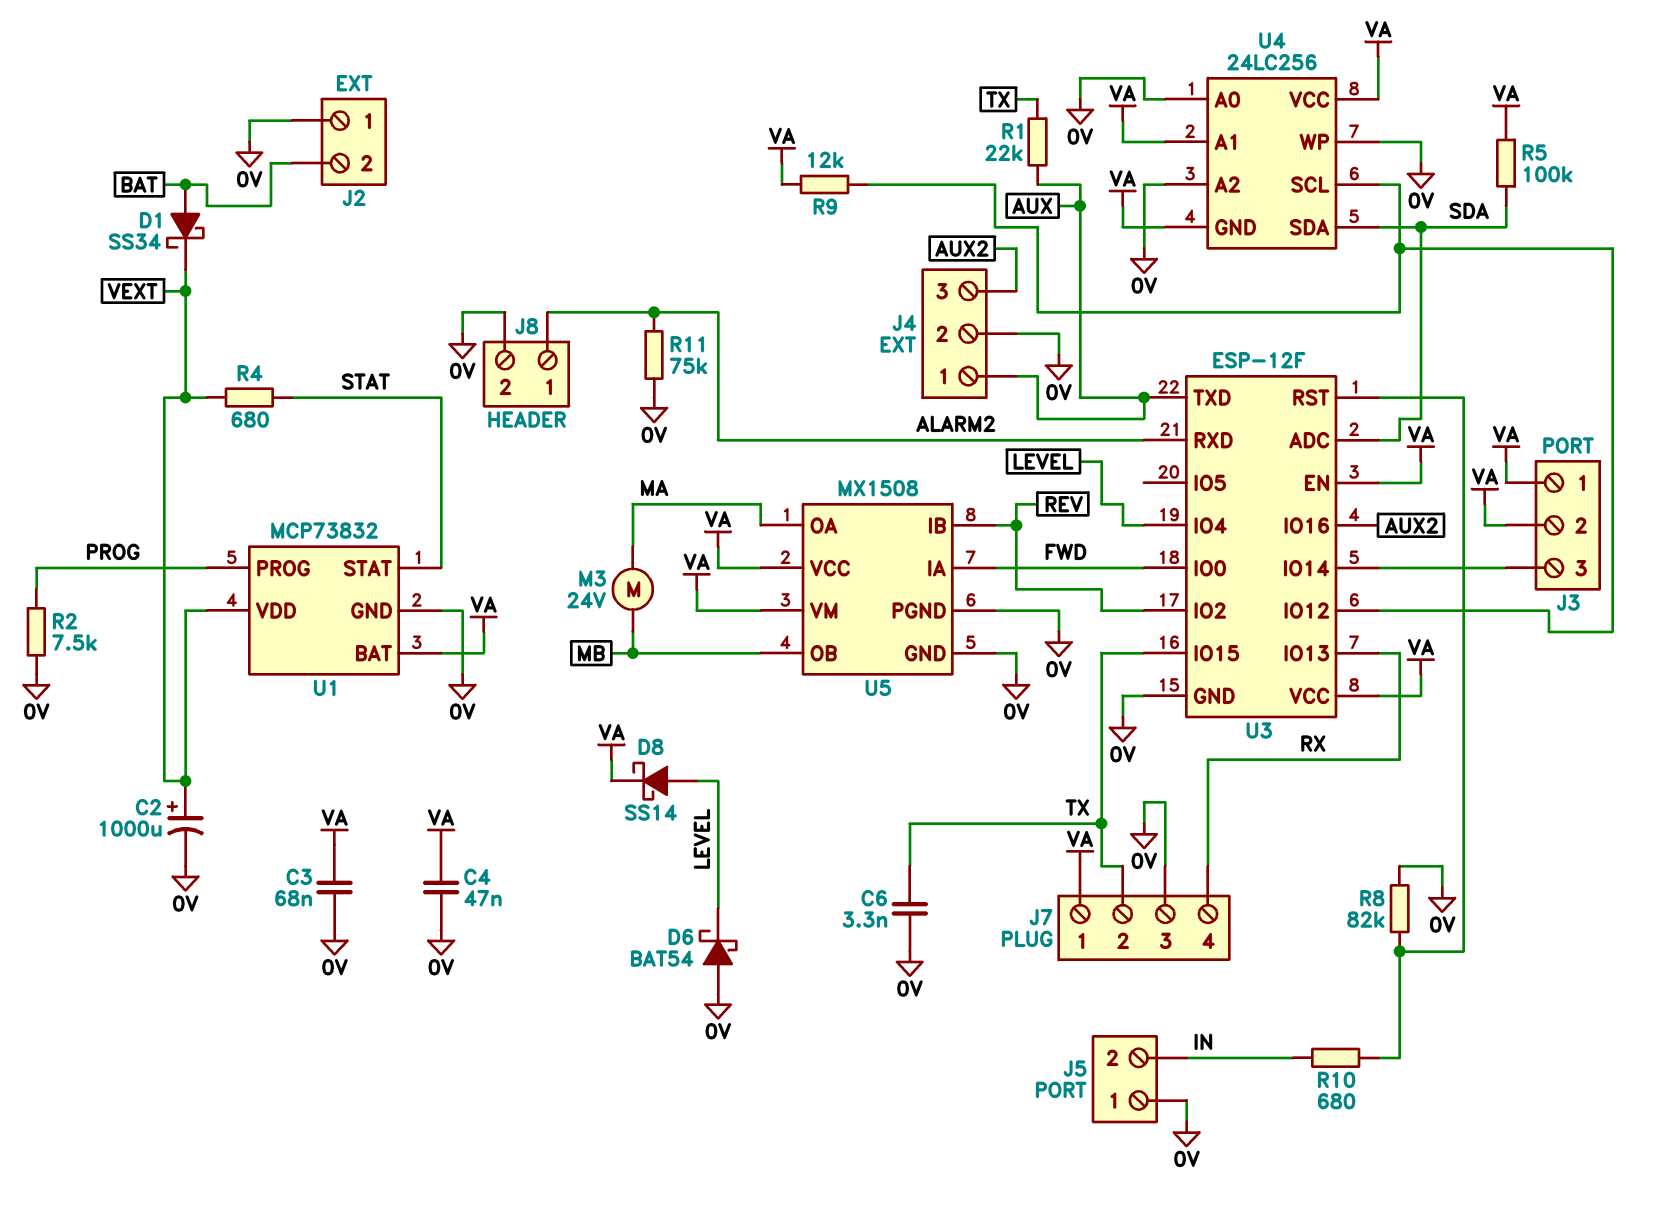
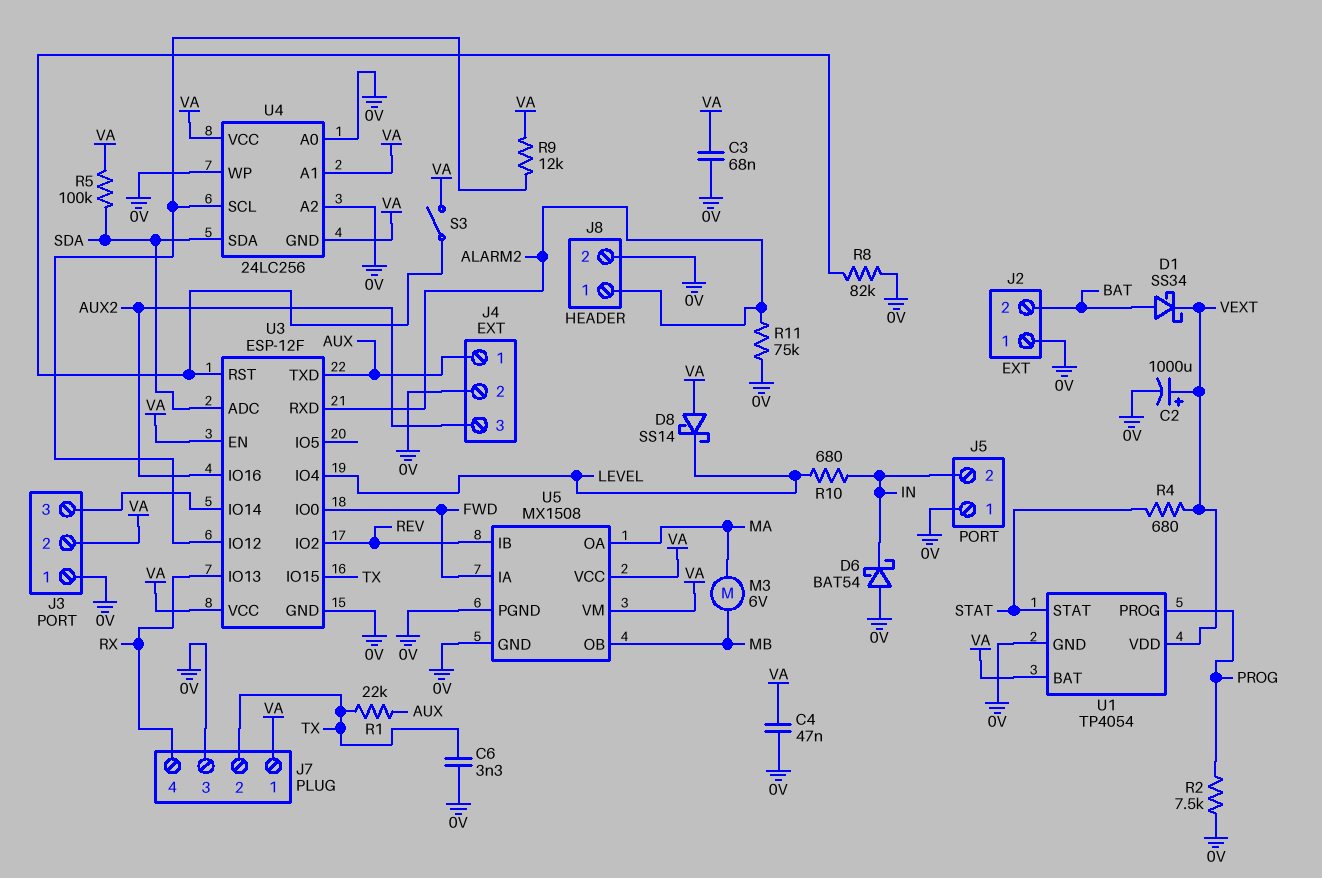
D6: schottky BAT54 (A 0V, K LEVEL) -> schottky BAT54 (A 0V, K IN)
D8: schottky SS14 (A LEVEL, K VA) -> schottky SS14 (A VA, K LEVEL)
J3 pin 1: VA -> 0V
M3: motor 24V (MA, MB) -> motor 6V (MA, MB)
R10: 680 (IN, U3/RST) -> 680 (IN, LEVEL)
S3: none -> switch (U3/RST, VA)
U1: MCP73832 -> TP4054

